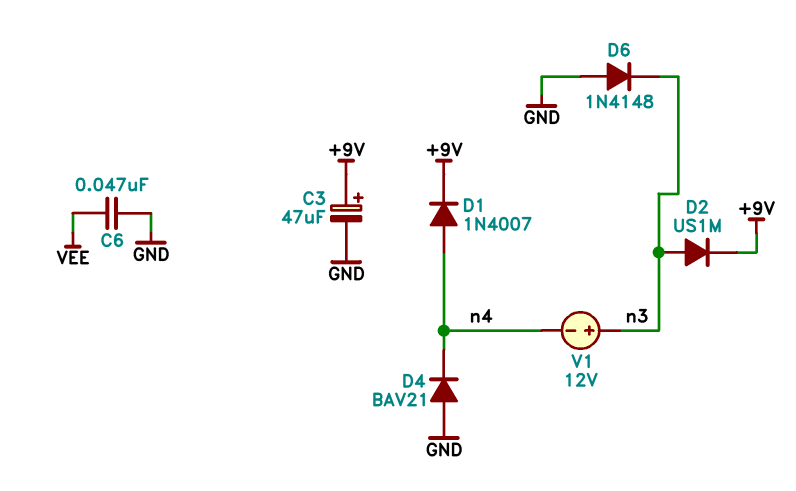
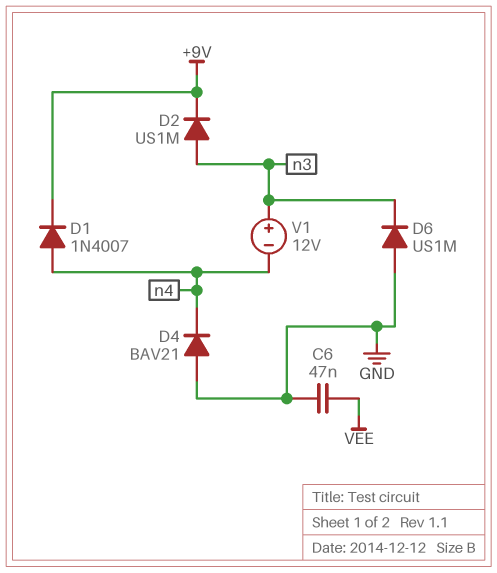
C3: 47uF (plus +9V, minus GND) -> none
D6: diode 1N4148 (A GND, K n3) -> diode US1M (A GND, K n3)

